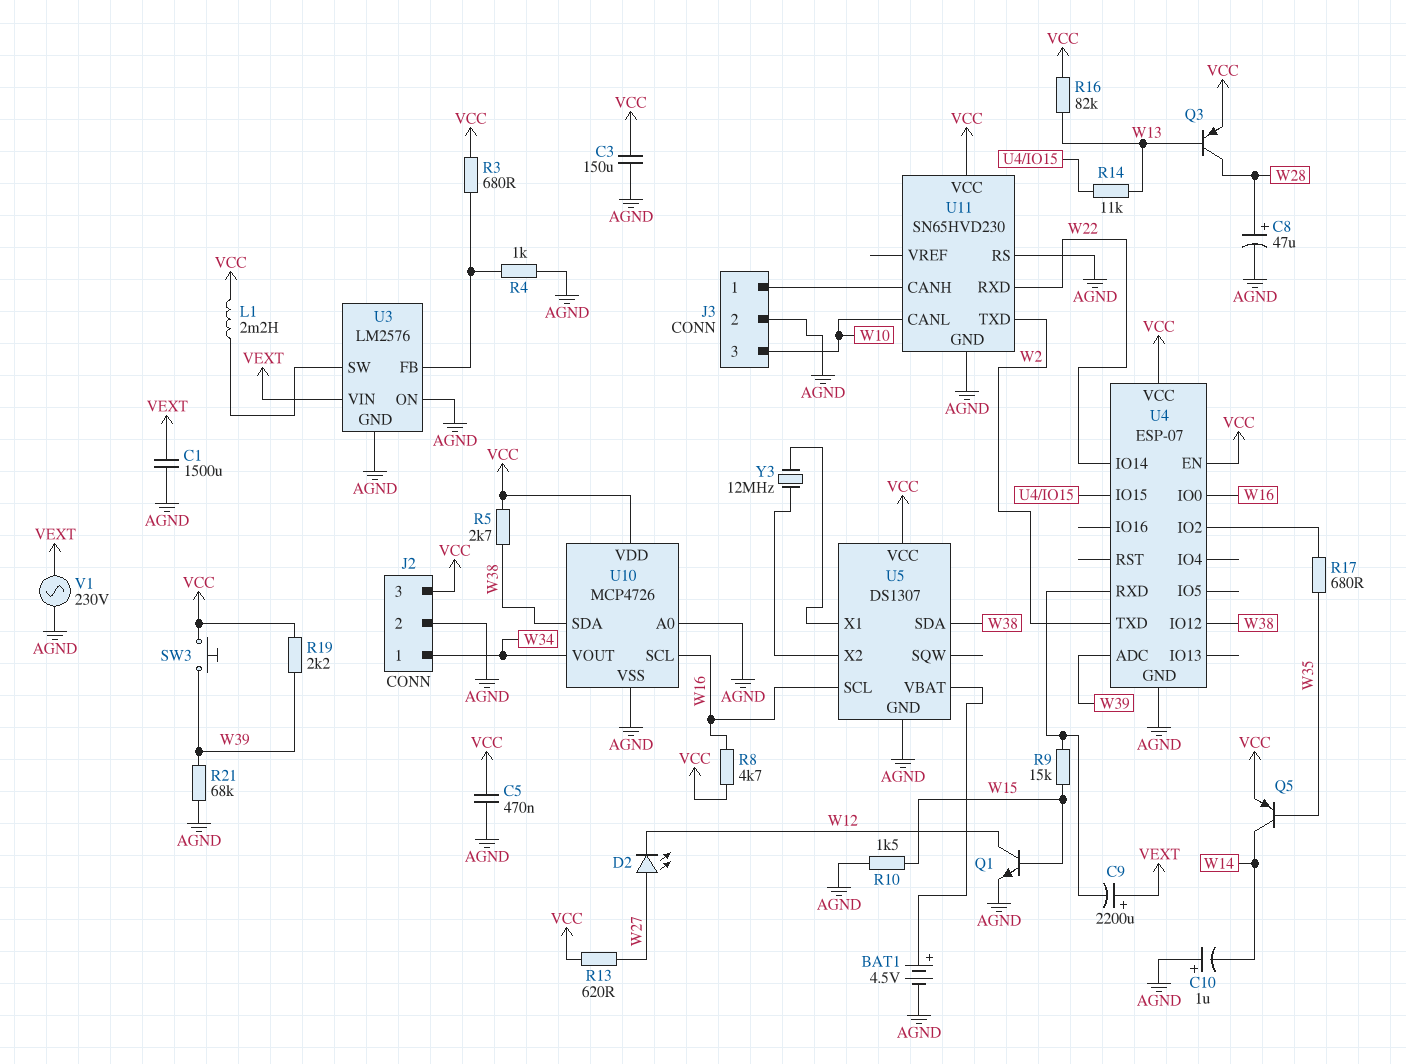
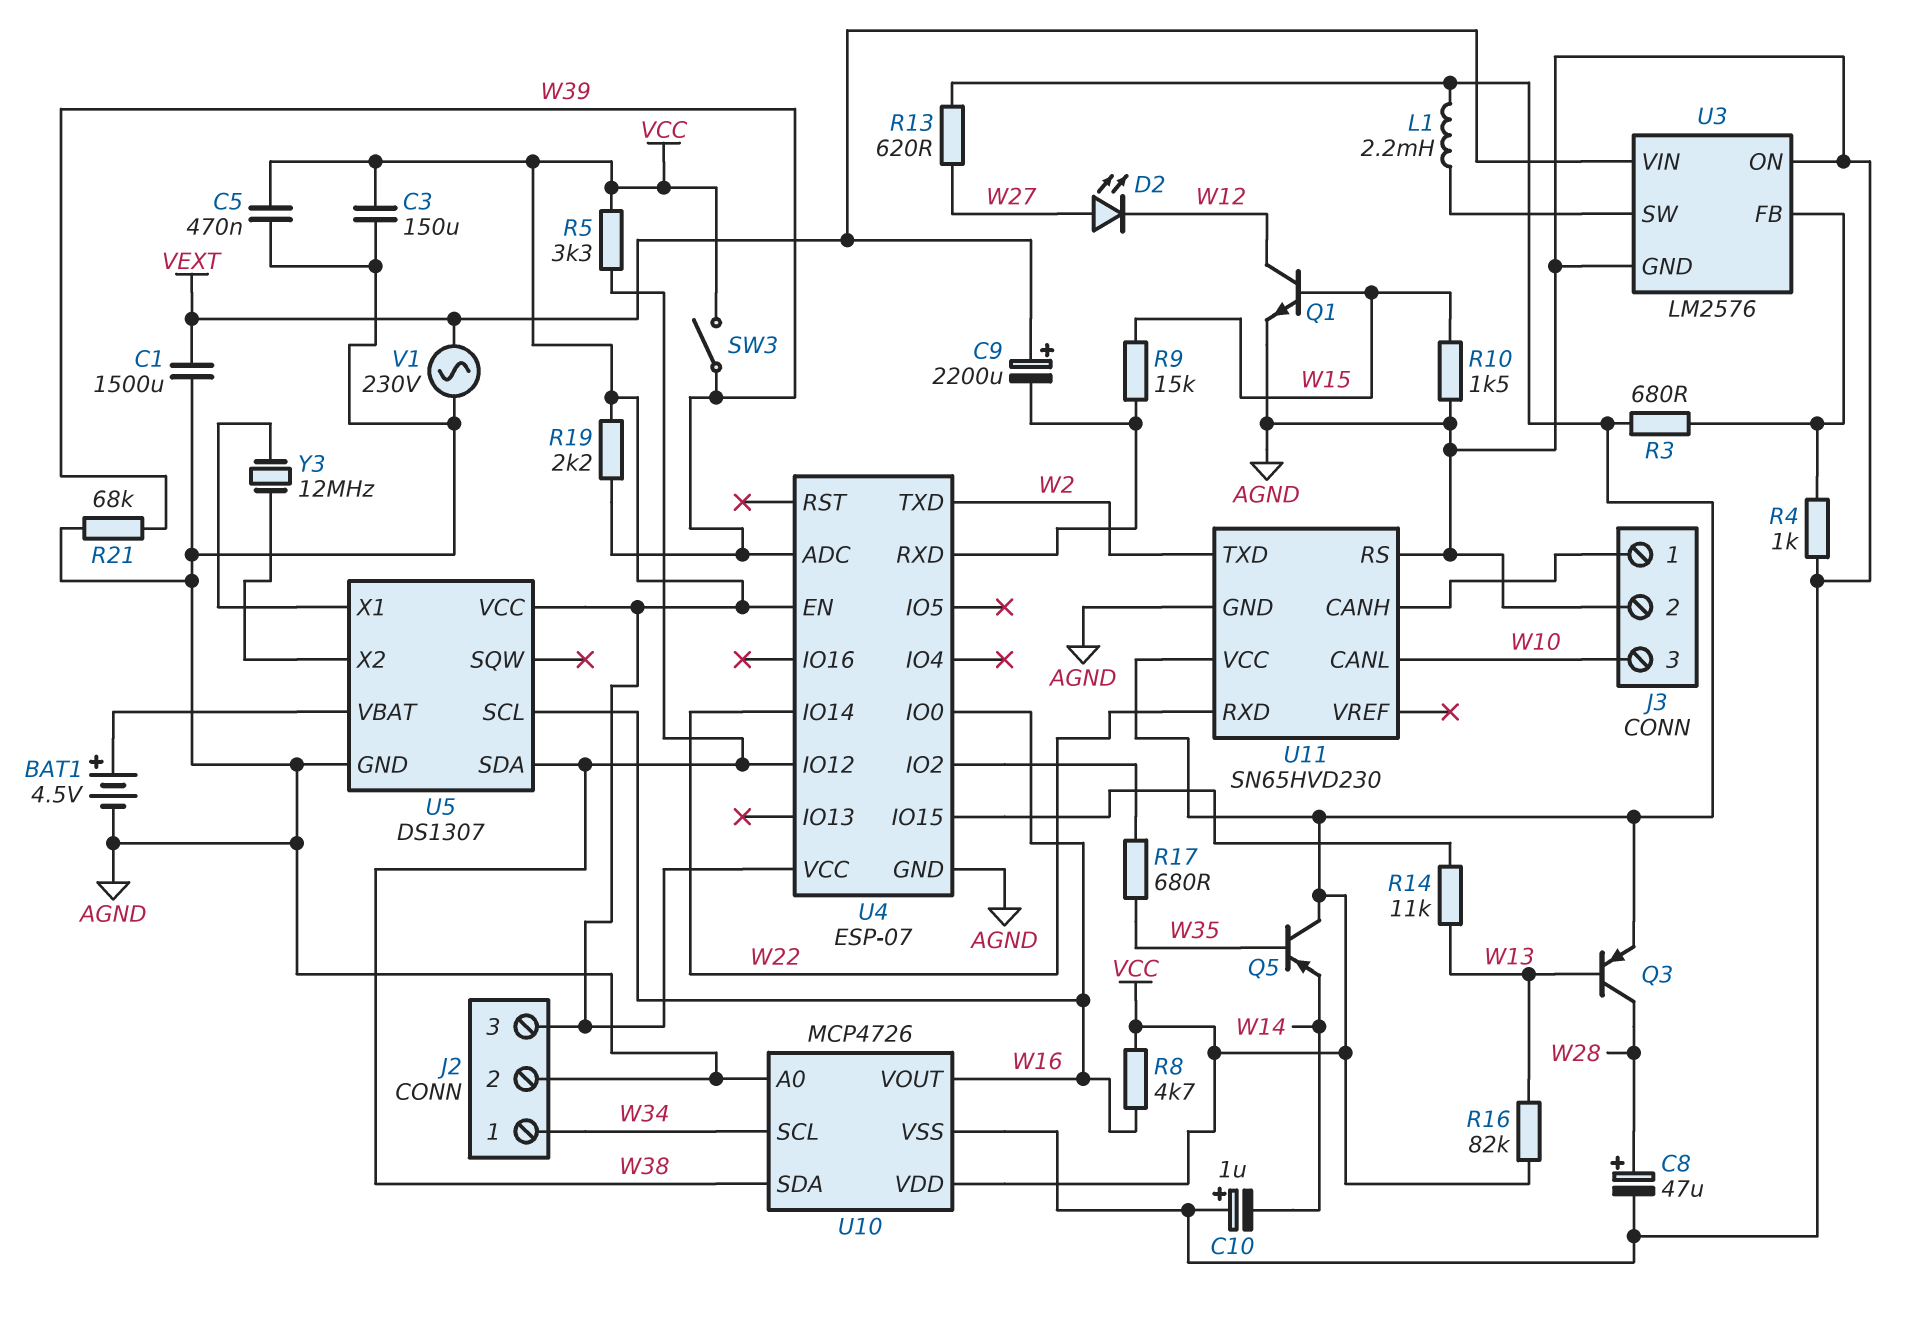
Q5: PNP (B W35, C W14, E VCC) -> PNP (B W35, C VCC, E W14)
R5: 2.7k (VCC, W38) -> 3.3k (VCC, W38)
SW3: button (VCC, W39) -> switch (VCC, W39)
U10 pin SCL: W16 -> W34
U10 pin VOUT: W34 -> W16

